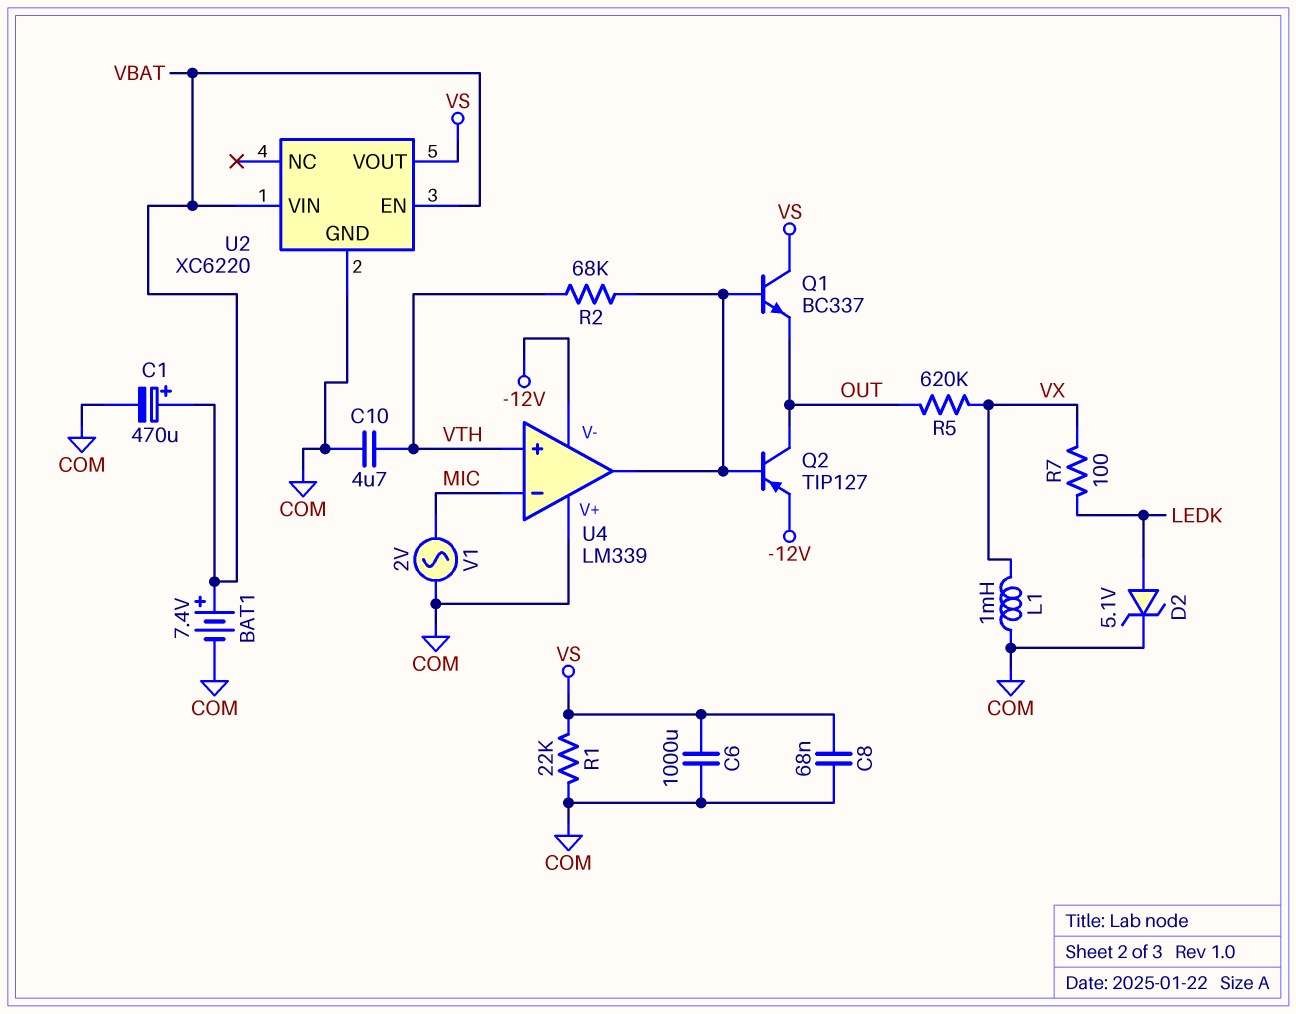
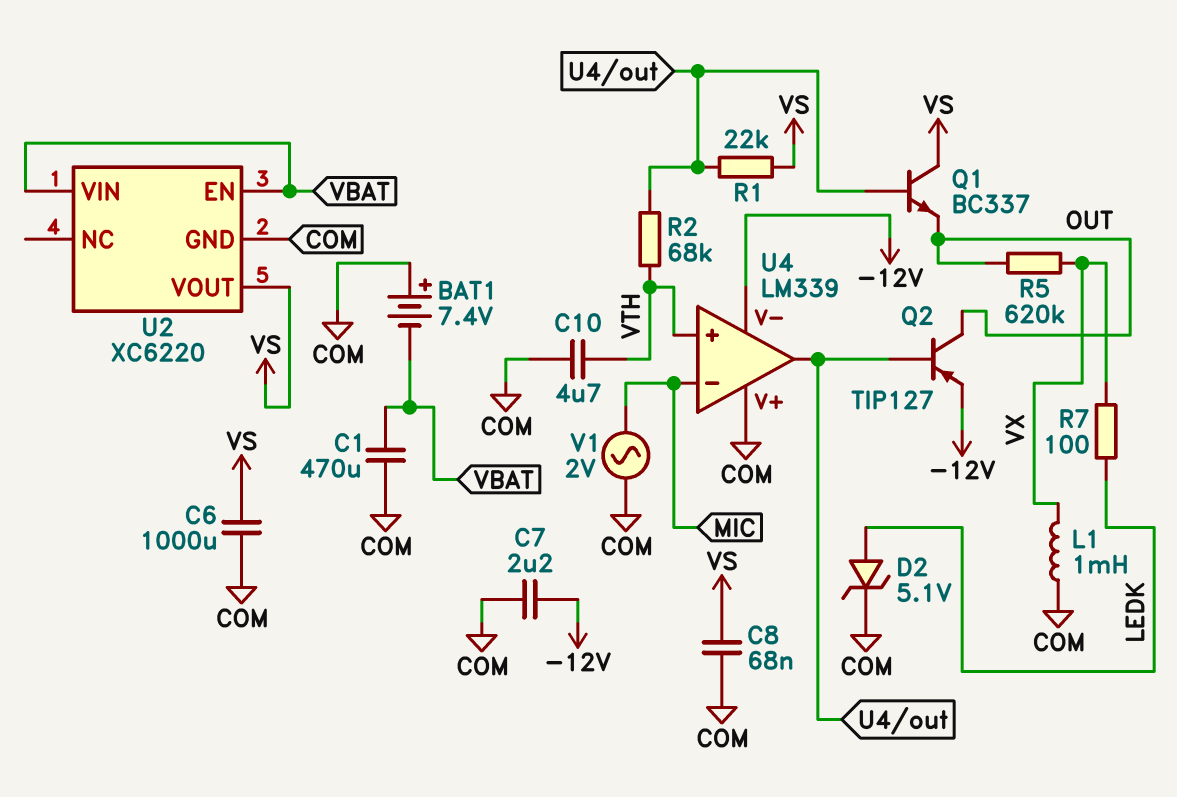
BAT1: 7.4V (plus VBAT, minus COM) -> 7.4V (plus COM, minus VBAT)
C1: 470uF (plus VBAT, minus COM) -> 470uF (COM, VBAT)
C7: none -> 2.2uF (-12V, COM)
R1: 22k (COM, VS) -> 22k (U4/out, VS)

